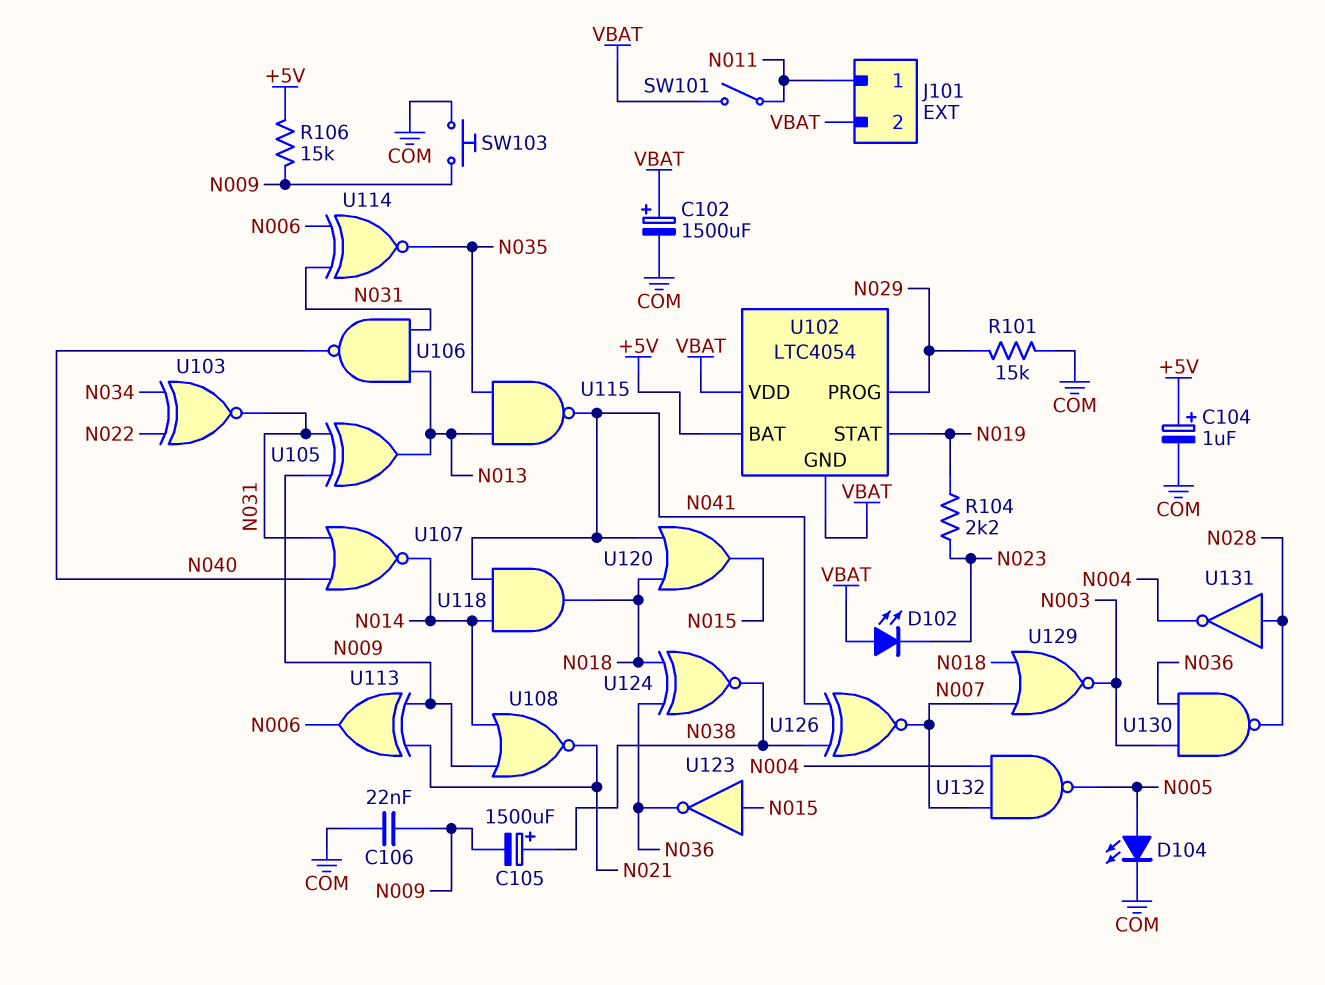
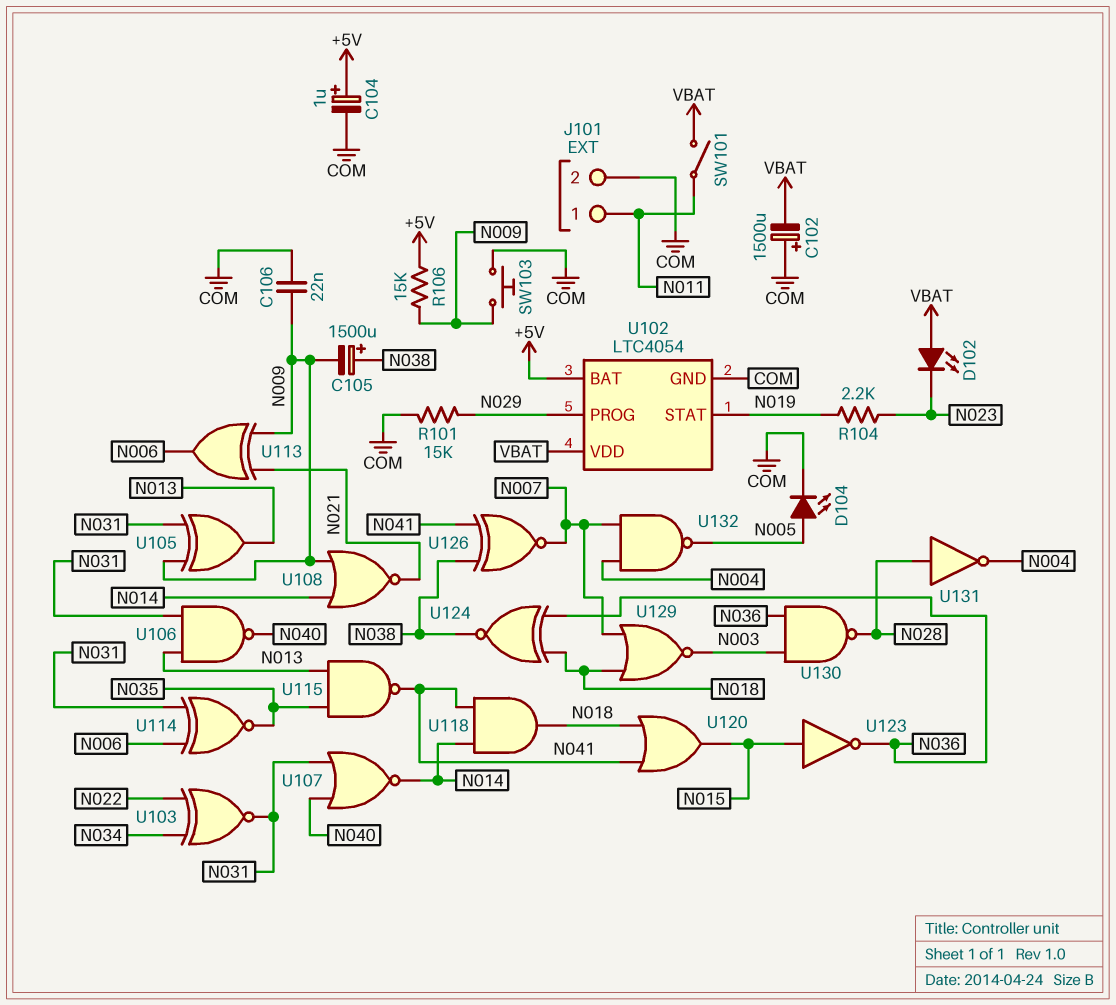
C102: 1500uF (plus VBAT, minus COM) -> 1500uF (plus COM, minus VBAT)
J101 pin 2: VBAT -> COM
U102 pin GND: VBAT -> COM

